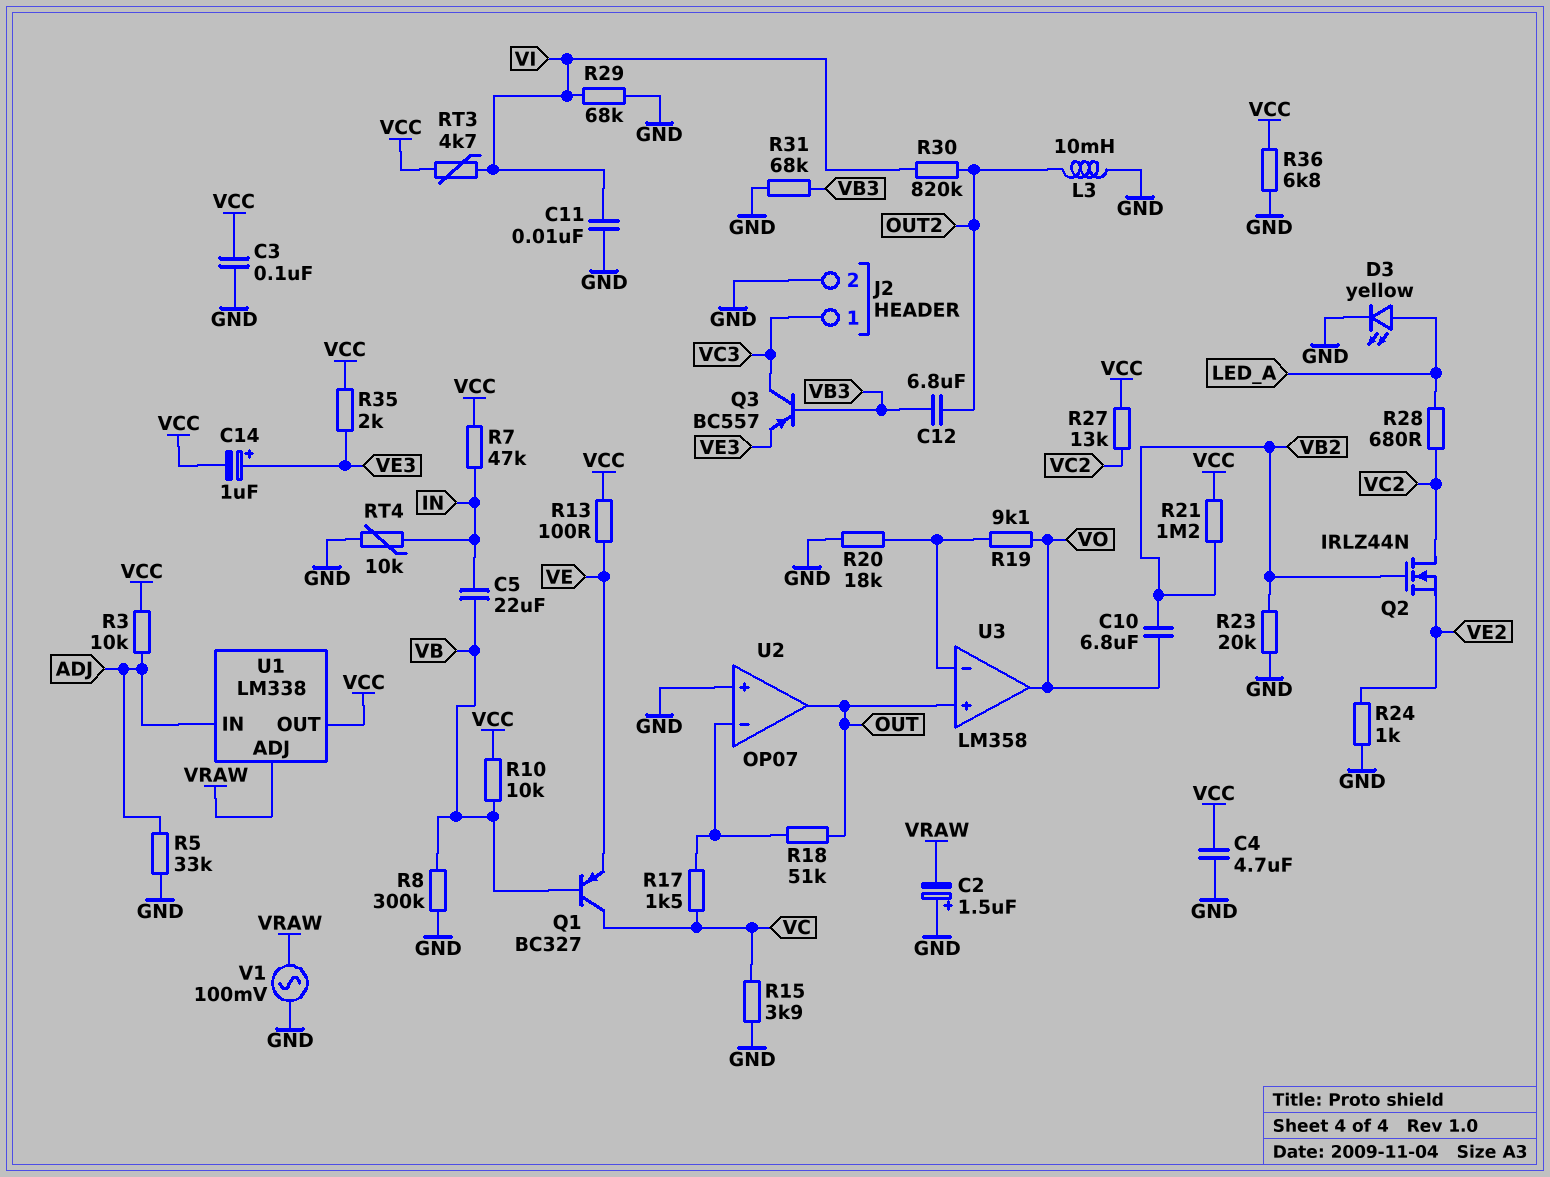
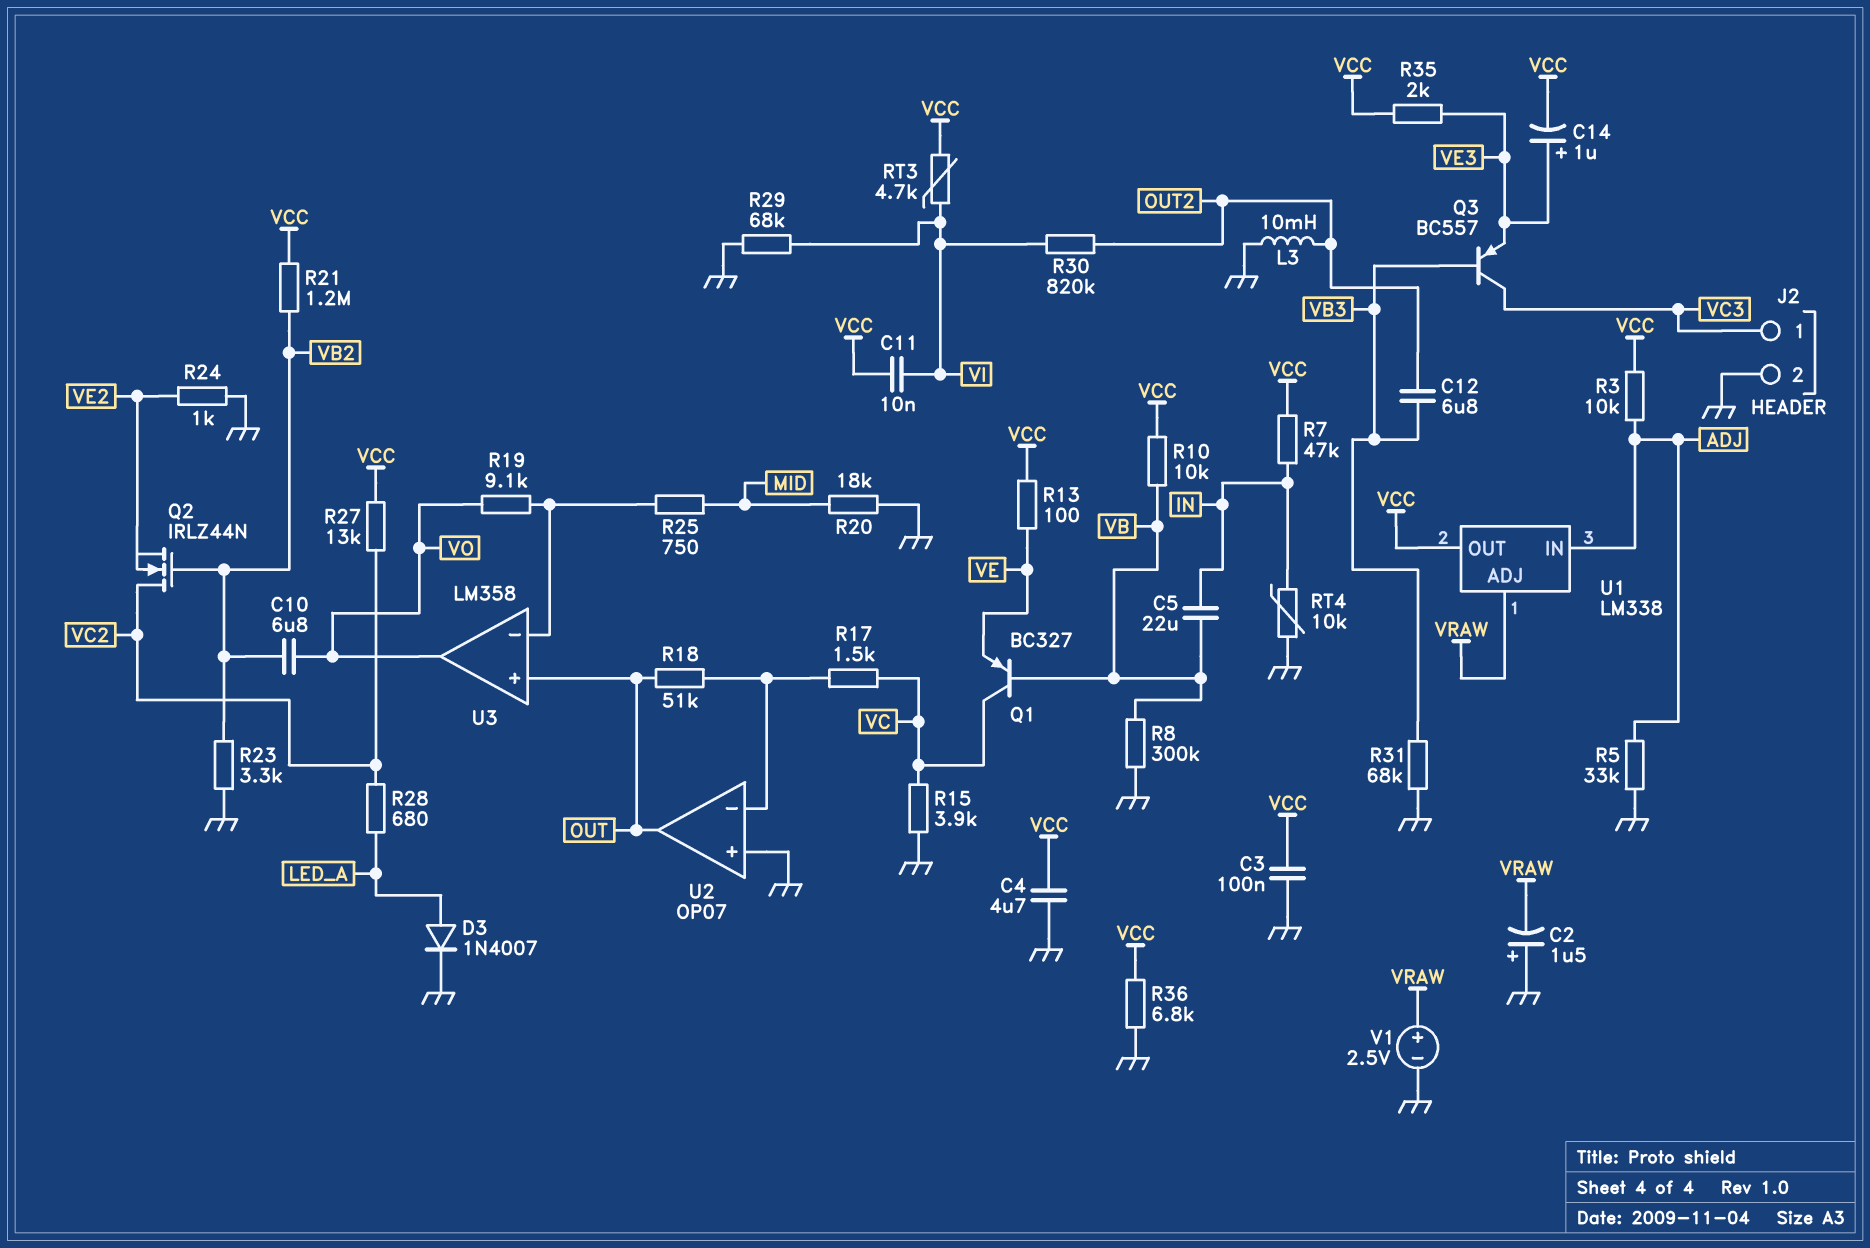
C11: 10nF (GND, VI) -> 10nF (VCC, VI)
D3: LED yellow (A LED_A, K GND) -> diode 1N4007 (A LED_A, K GND)
R20: 18k (GND, U3/in-) -> 18k (GND, MID)
R23: 20k (GND, VB2) -> 3.3k (GND, VB2)
R25: none -> 750 (MID, U3/in-)
V1: AC 100mV (GND, VRAW) -> 2.5V (plus VRAW, minus GND)

